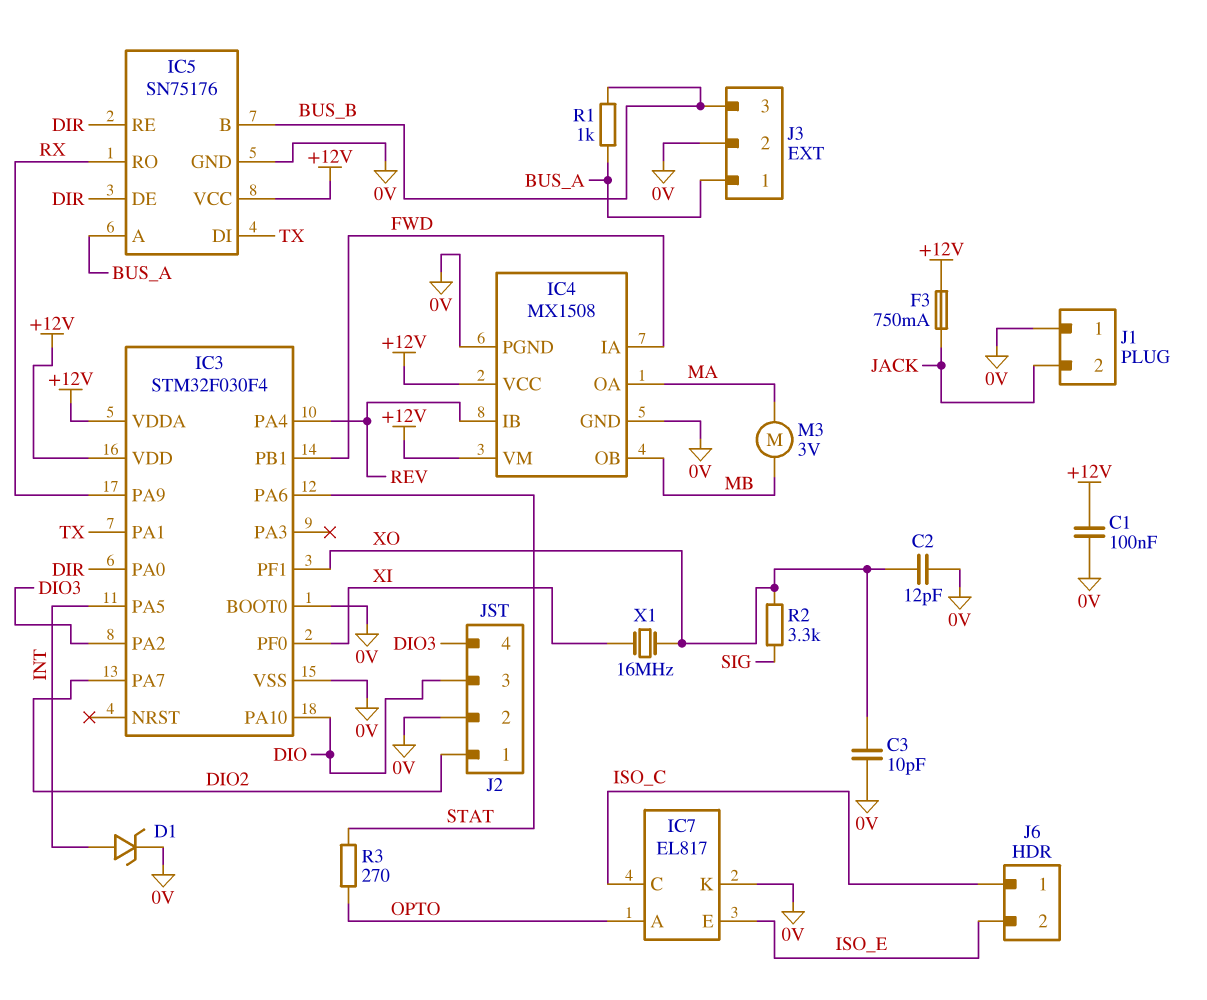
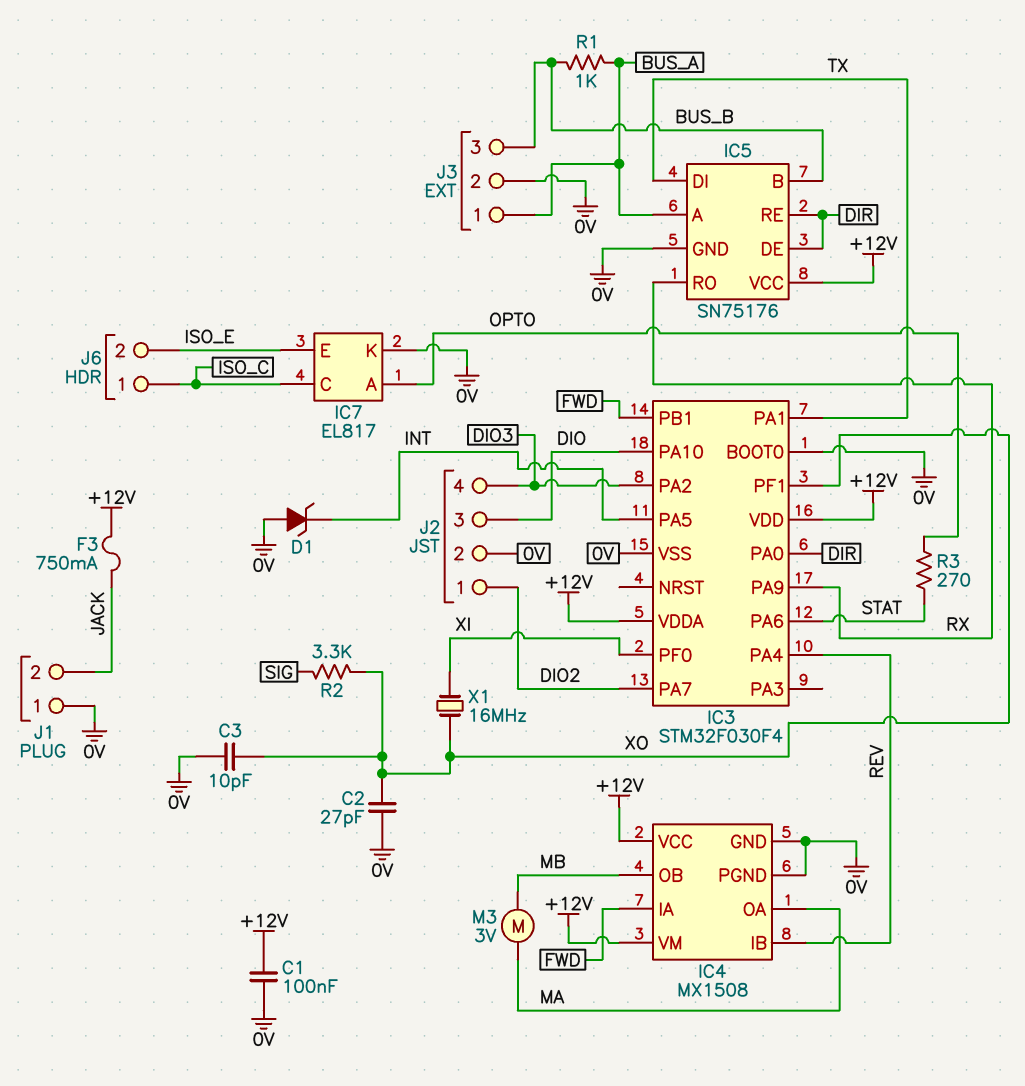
C2: 12pF (0V, XO) -> 27pF (0V, XO)
D1: zener (A INT, K 0V) -> zener (A 0V, K INT)

